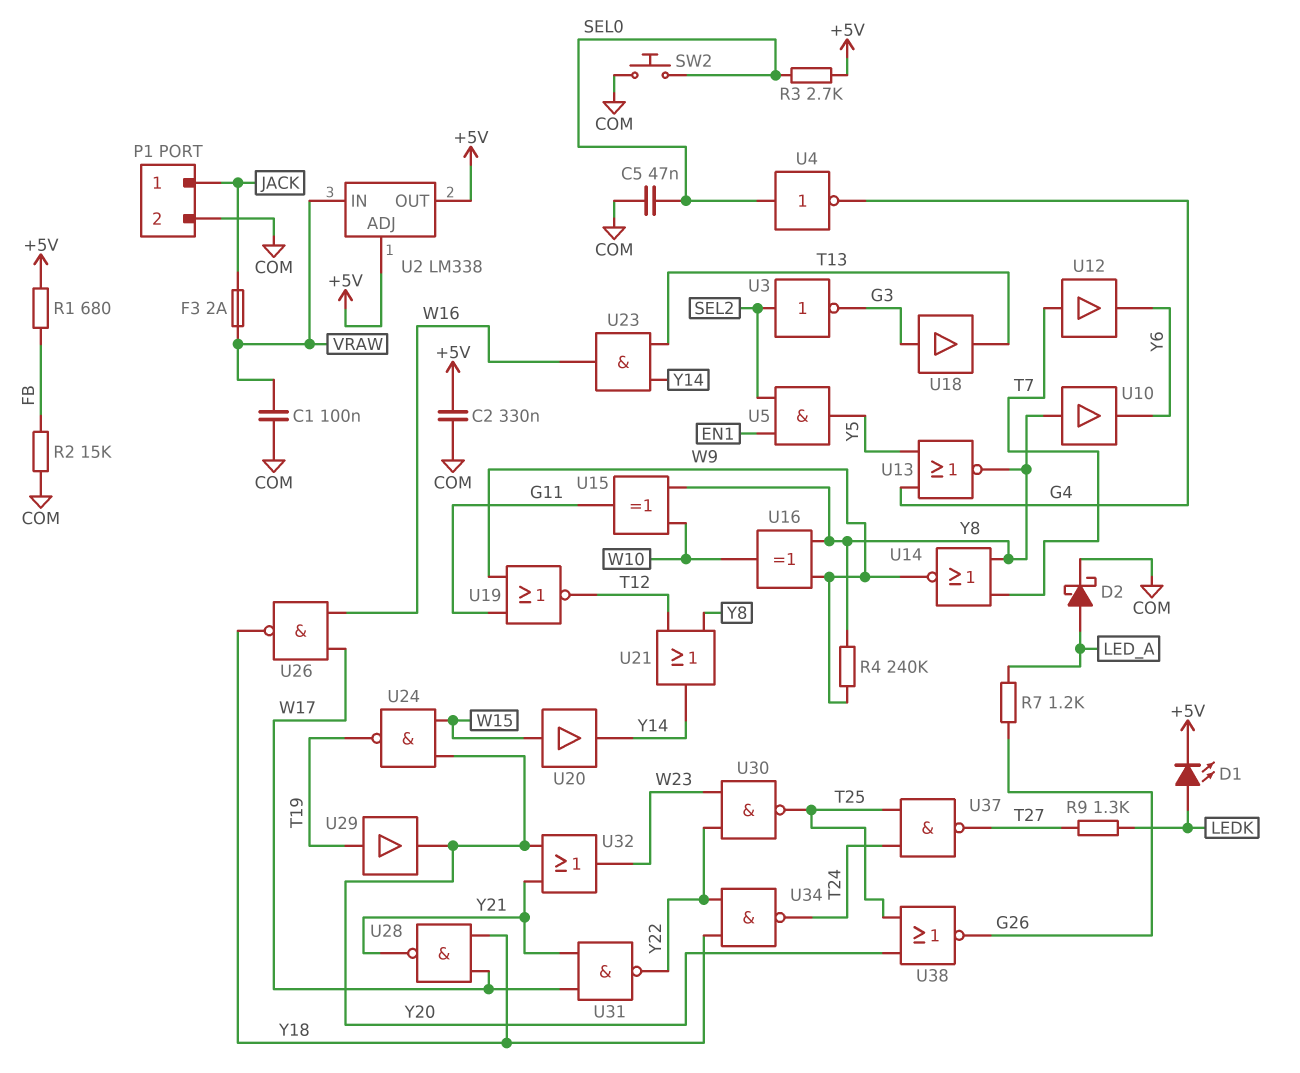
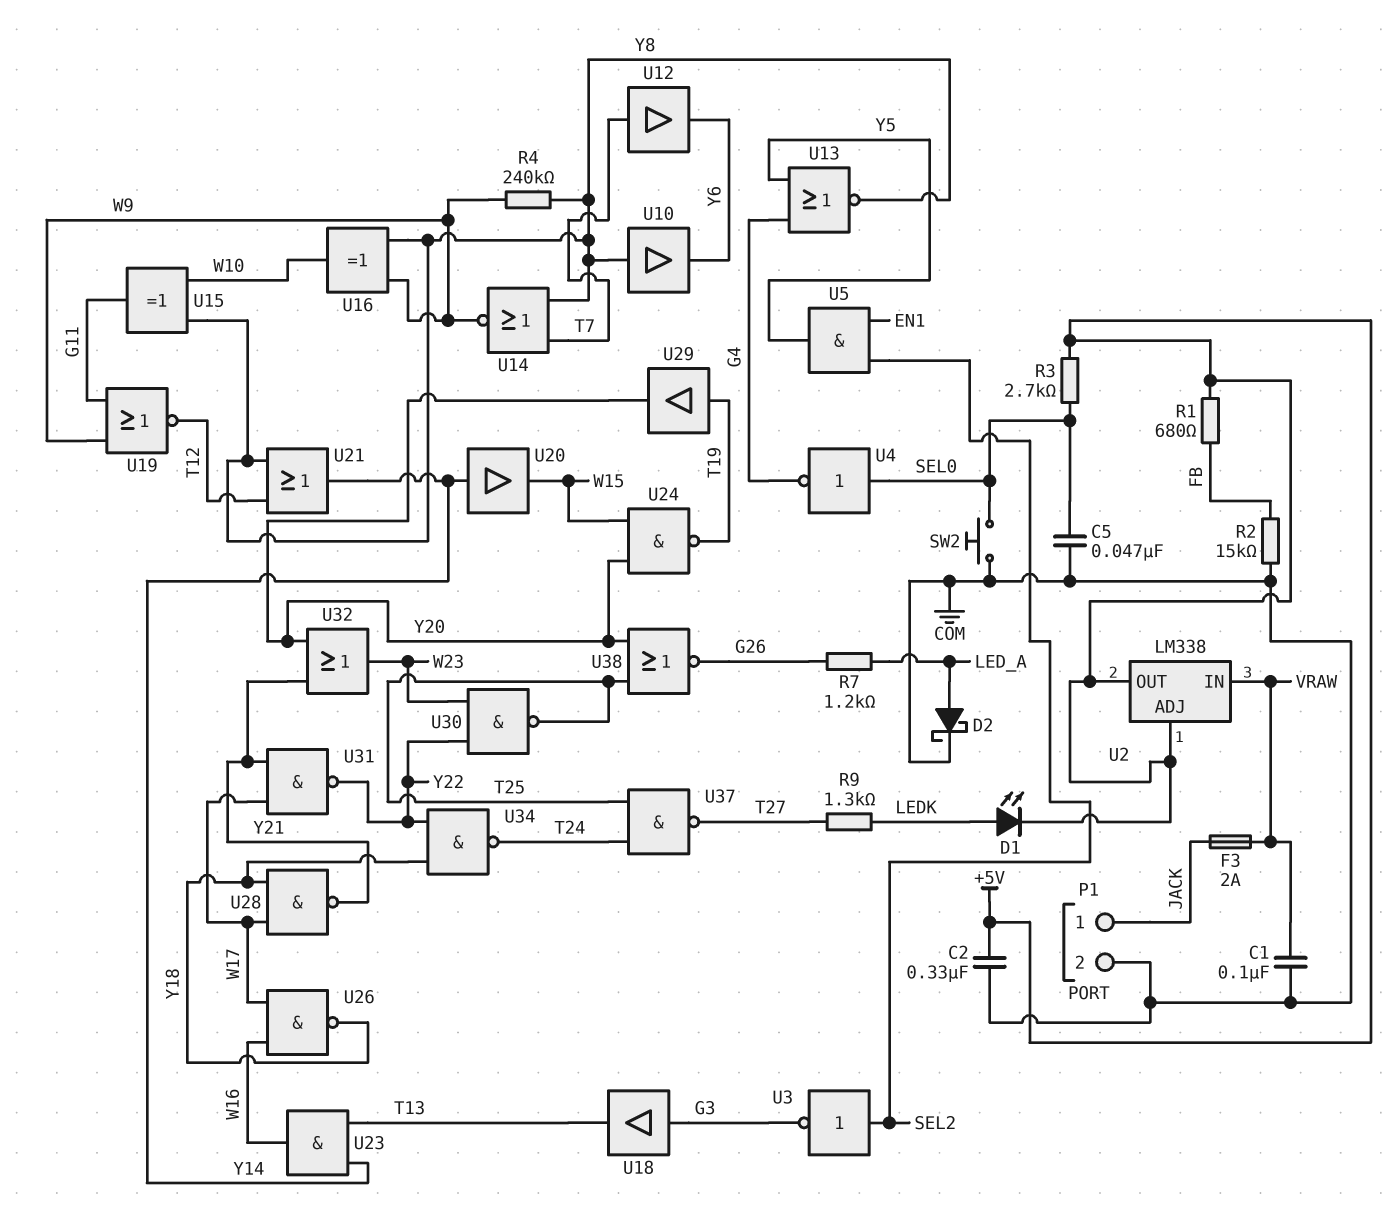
U20: buffer (in W15, out Y14) -> buffer (in Y14, out W15)

